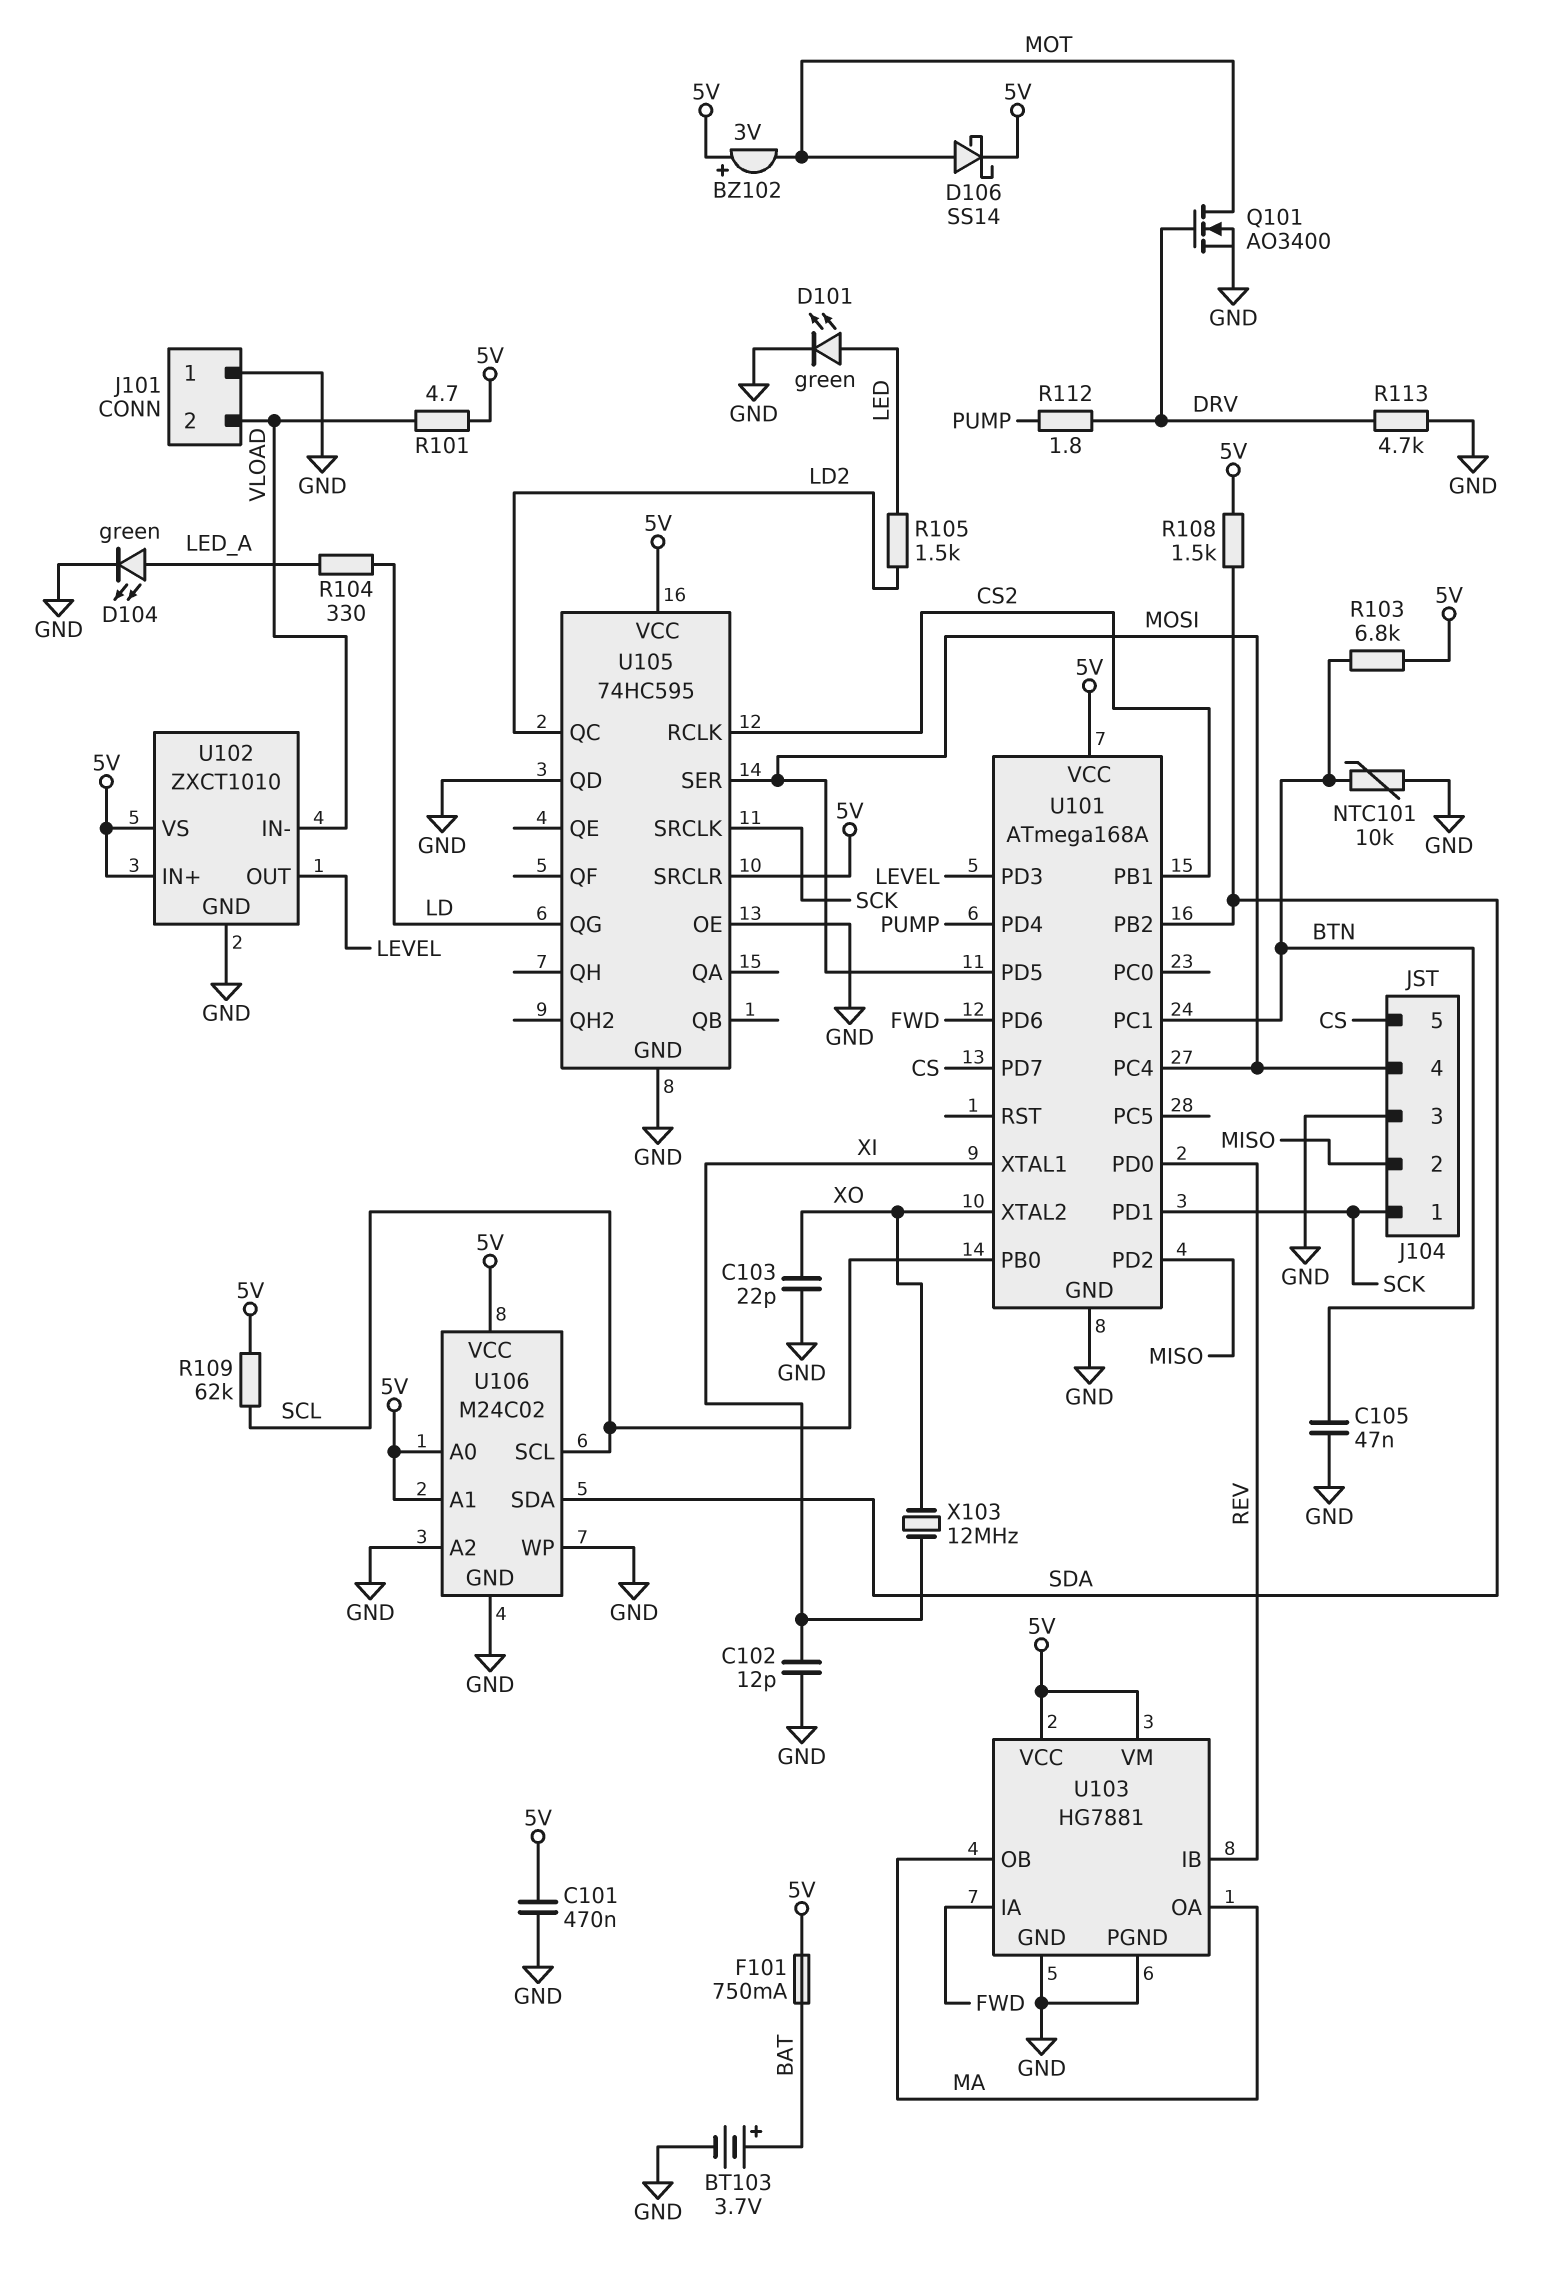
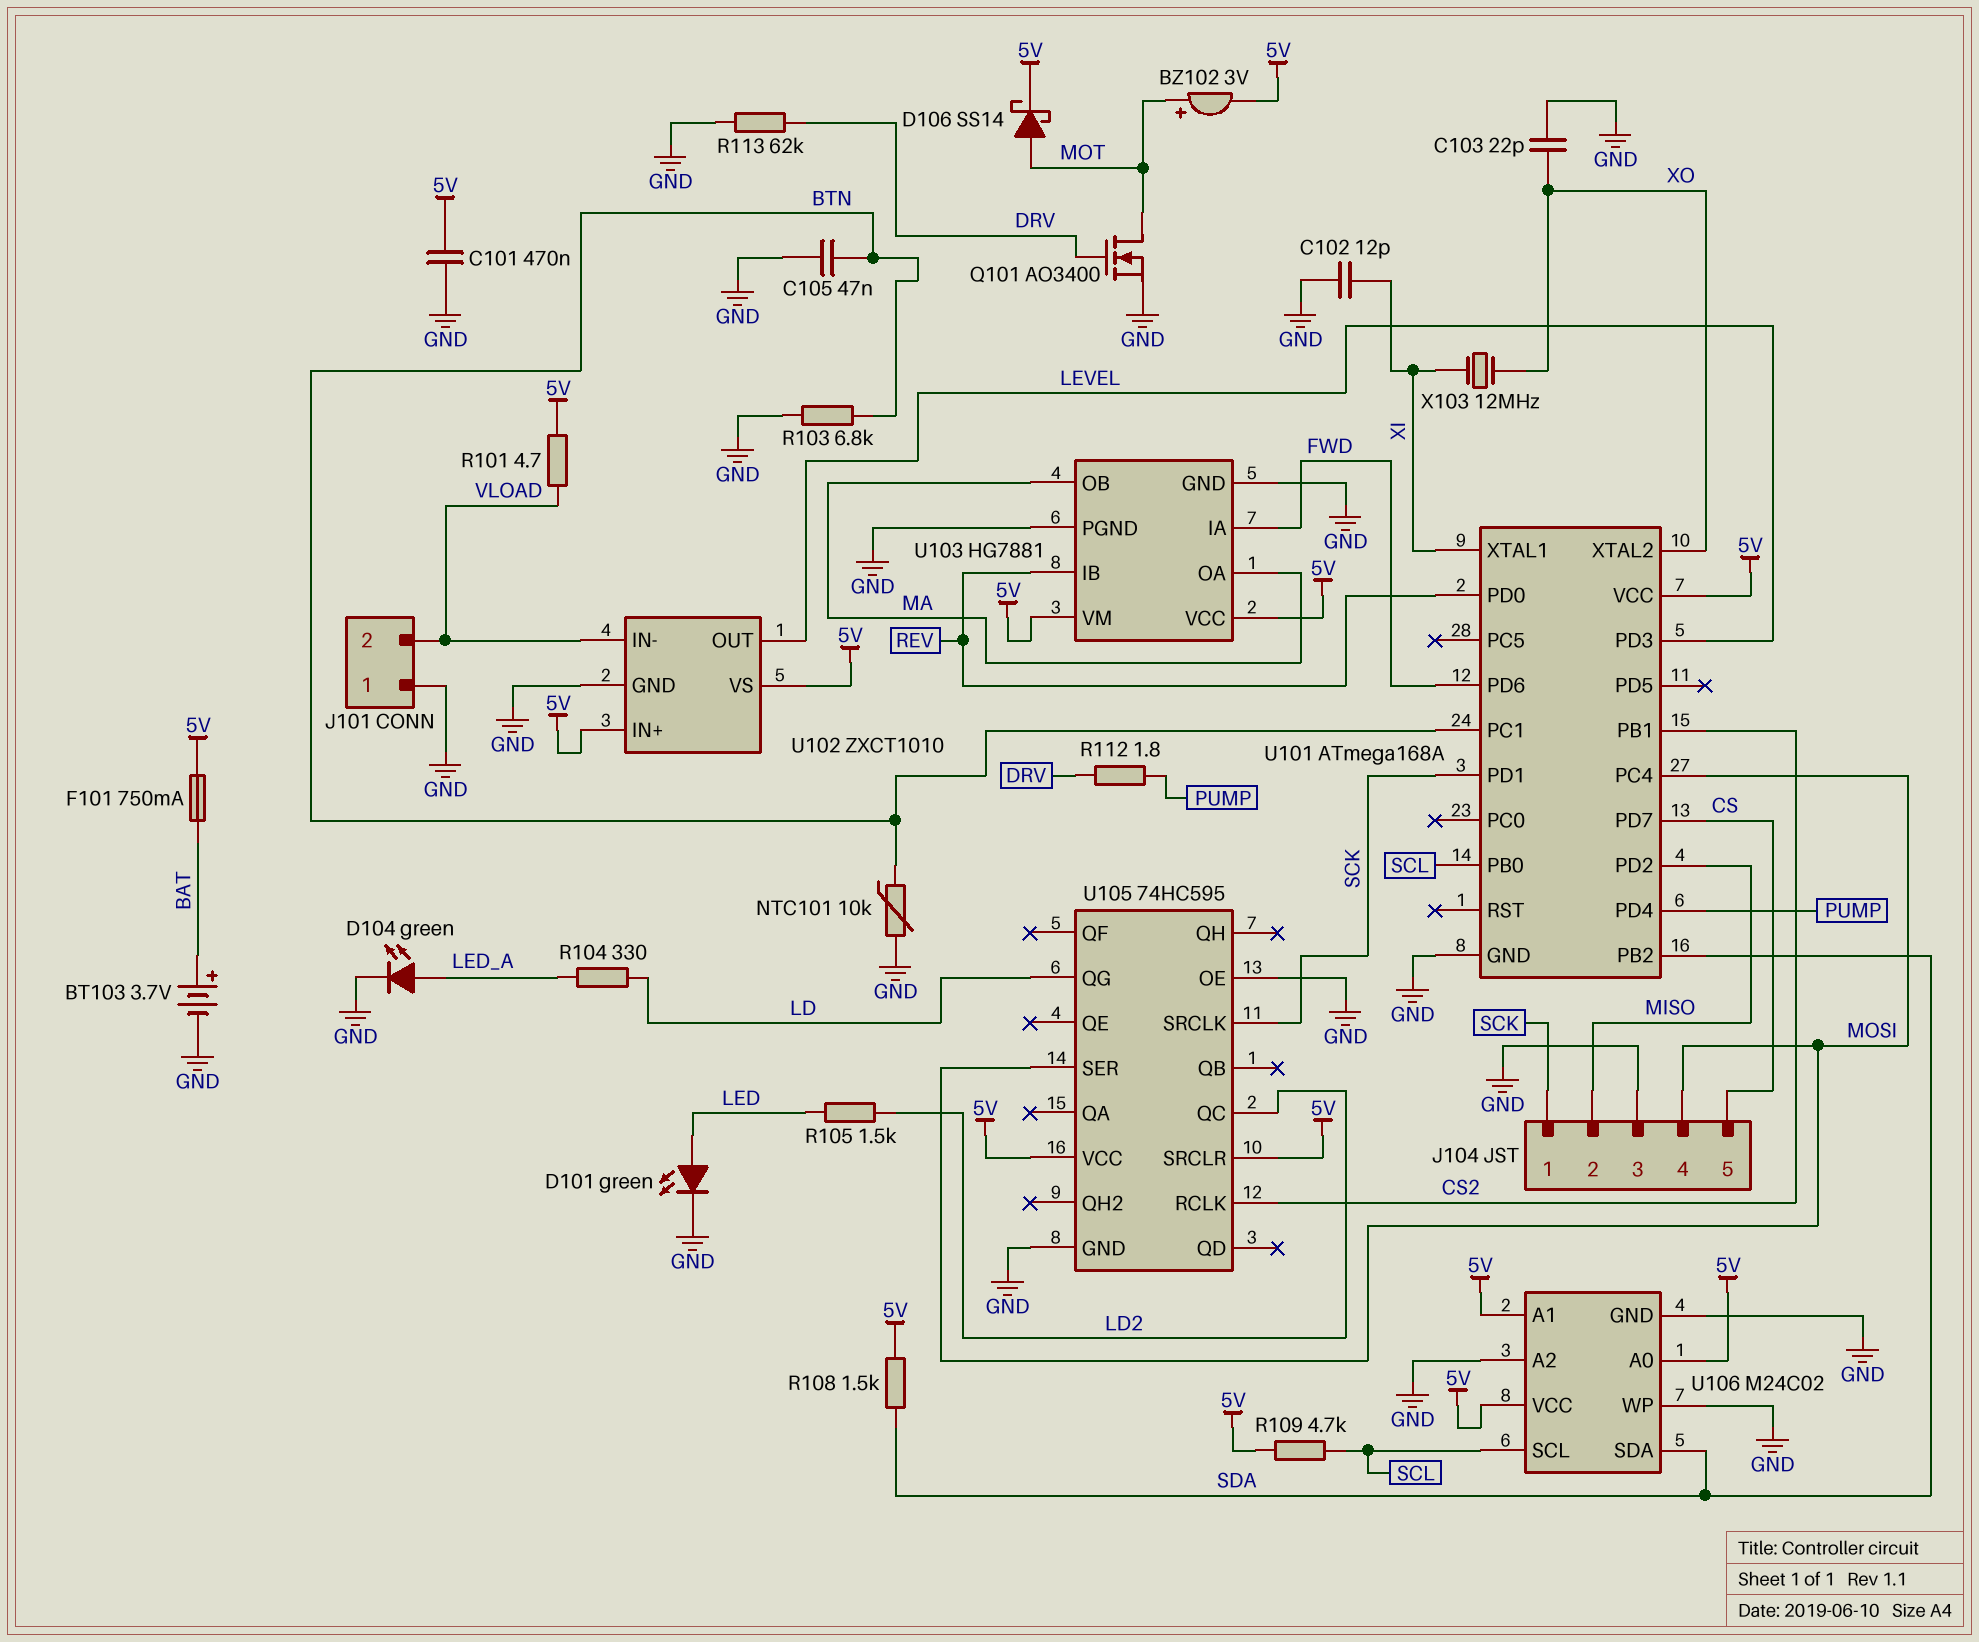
BZ102: buzzer 3V (plus 5V, minus MOT) -> buzzer 3V (plus MOT, minus 5V)
R103: 6.8k (5V, BTN) -> 6.8k (BTN, GND)
R109: 62k (5V, SCL) -> 4.7k (5V, SCL)
R113: 4.7k (DRV, GND) -> 62k (DRV, GND)
U101 pin PD5: MOSI -> none
U105 pin QD: GND -> none

